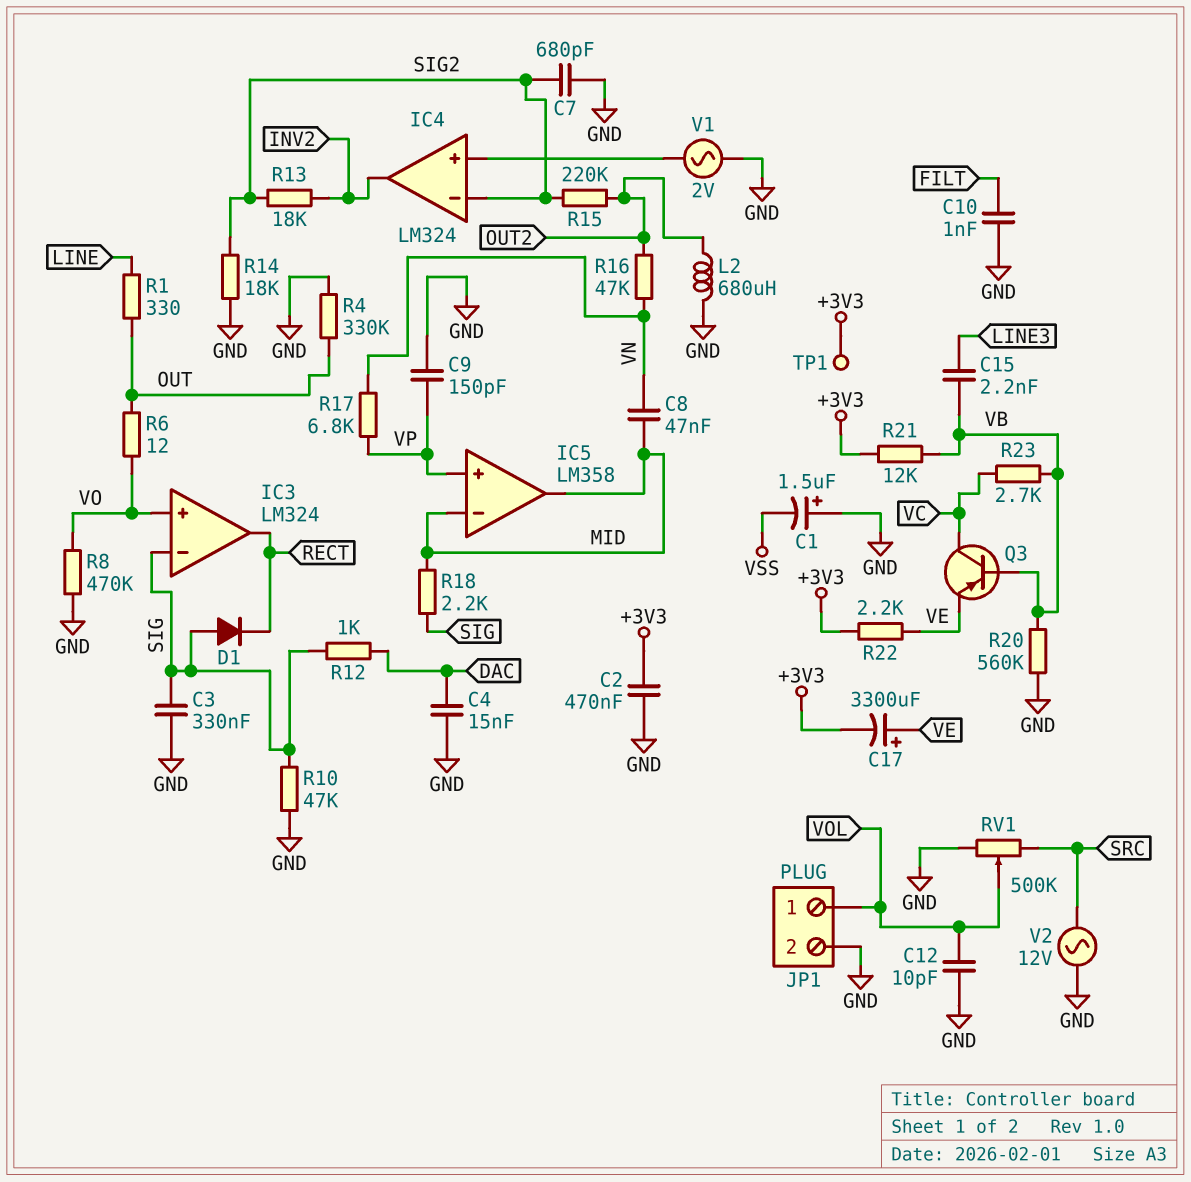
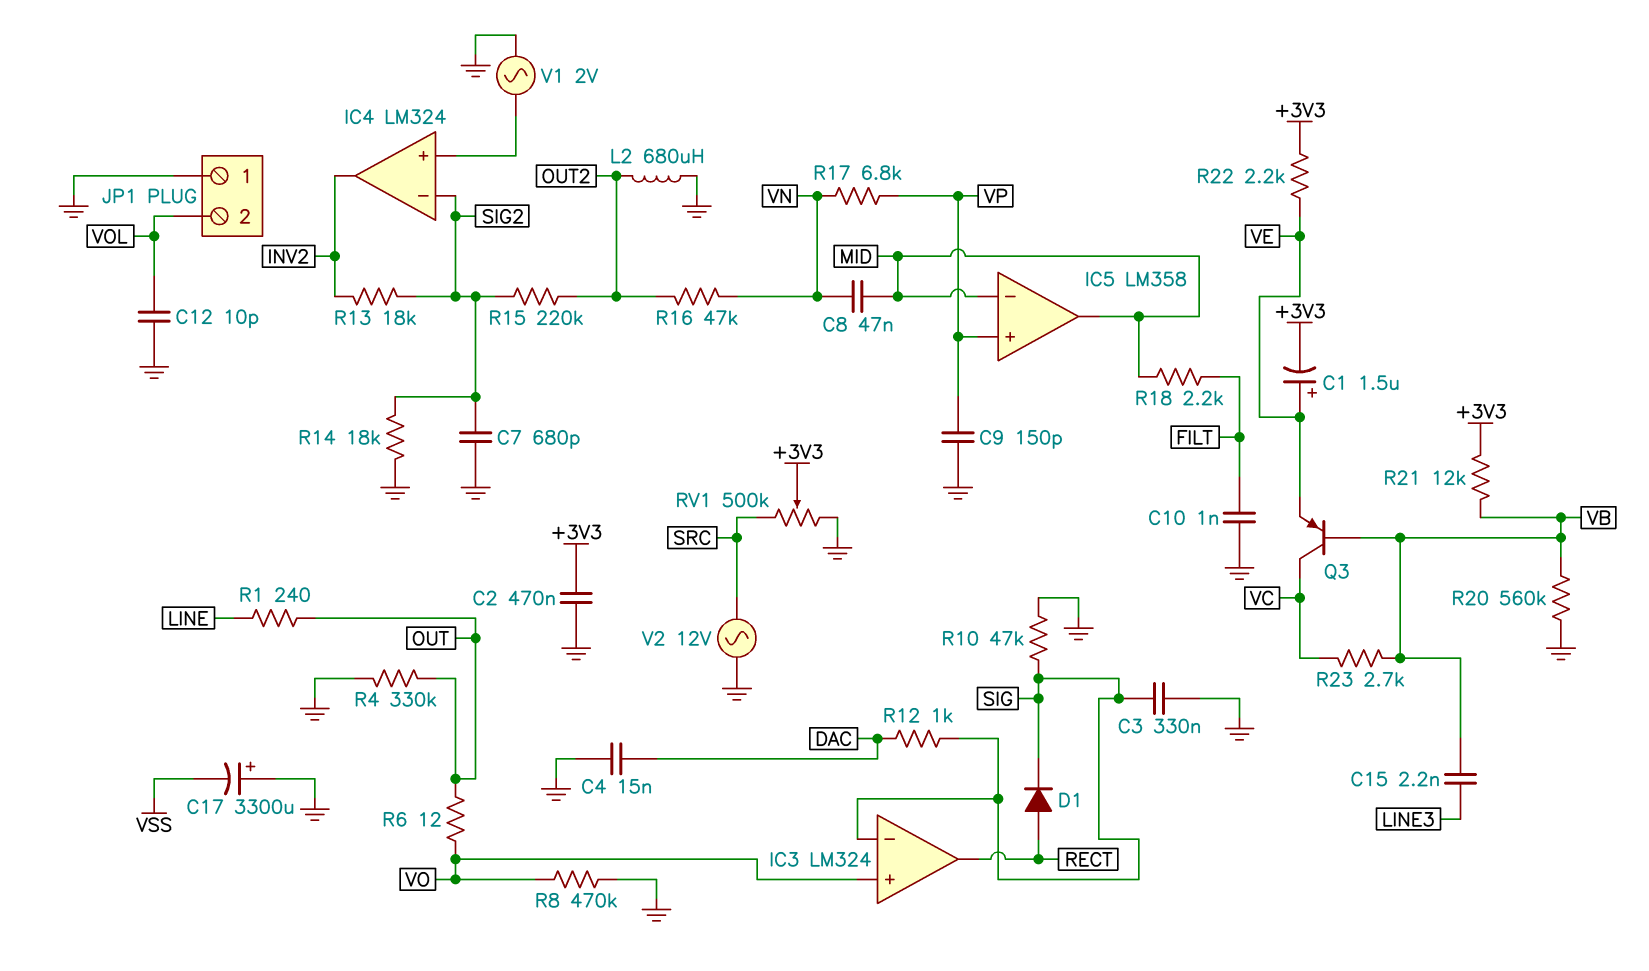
C1: 1.5uF (plus GND, minus VSS) -> 1.5uF (plus VE, minus +3V3)
C17: 3300uF (plus VE, minus +3V3) -> 3300uF (plus GND, minus VSS)
D1: diode (A SIG, K RECT) -> diode (A RECT, K SIG)
JP1 pin 1: VOL -> GND
JP1 pin 2: GND -> VOL
R1: 330 (LINE, OUT) -> 240 (LINE, OUT)
R18: 2.2k (MID, SIG) -> 2.2k (FILT, MID)
RV1: 500k (GND, SRC, wiper VOL) -> 500k (GND, SRC, wiper +3V3)
TP1: test point (+3V3) -> none

